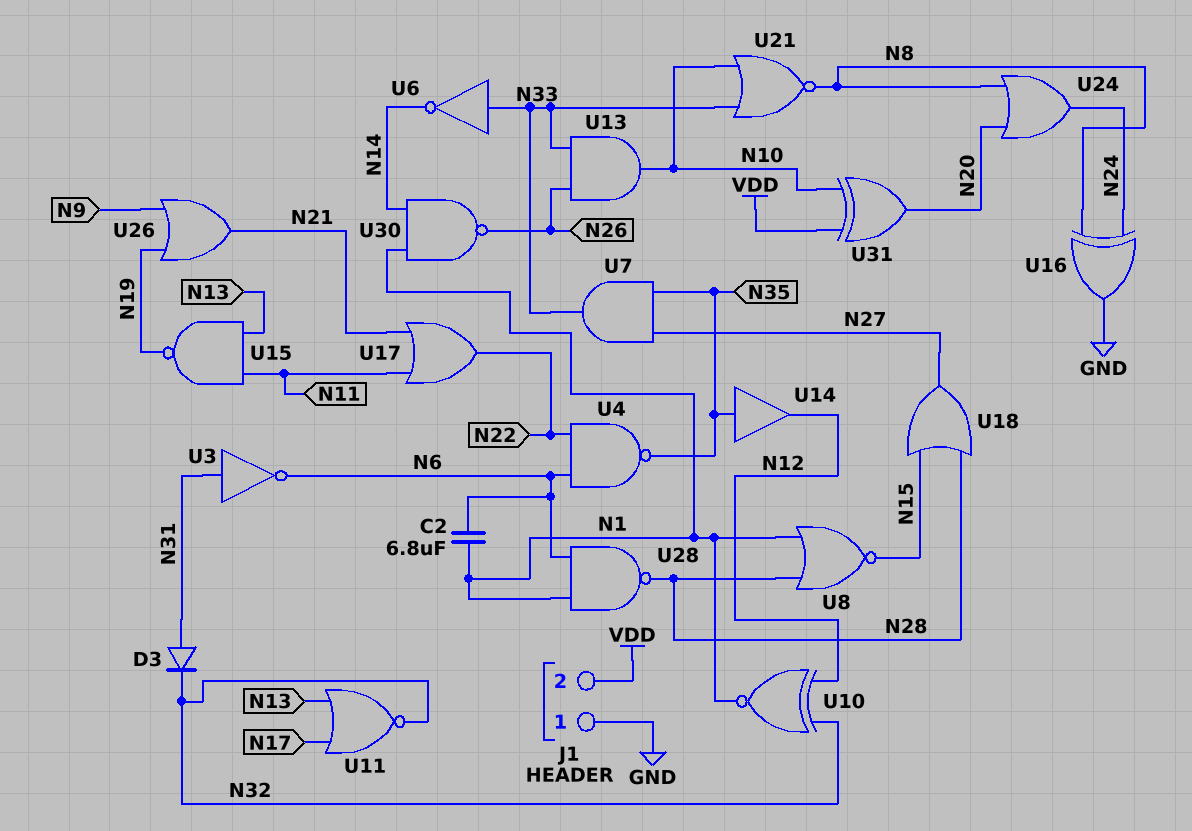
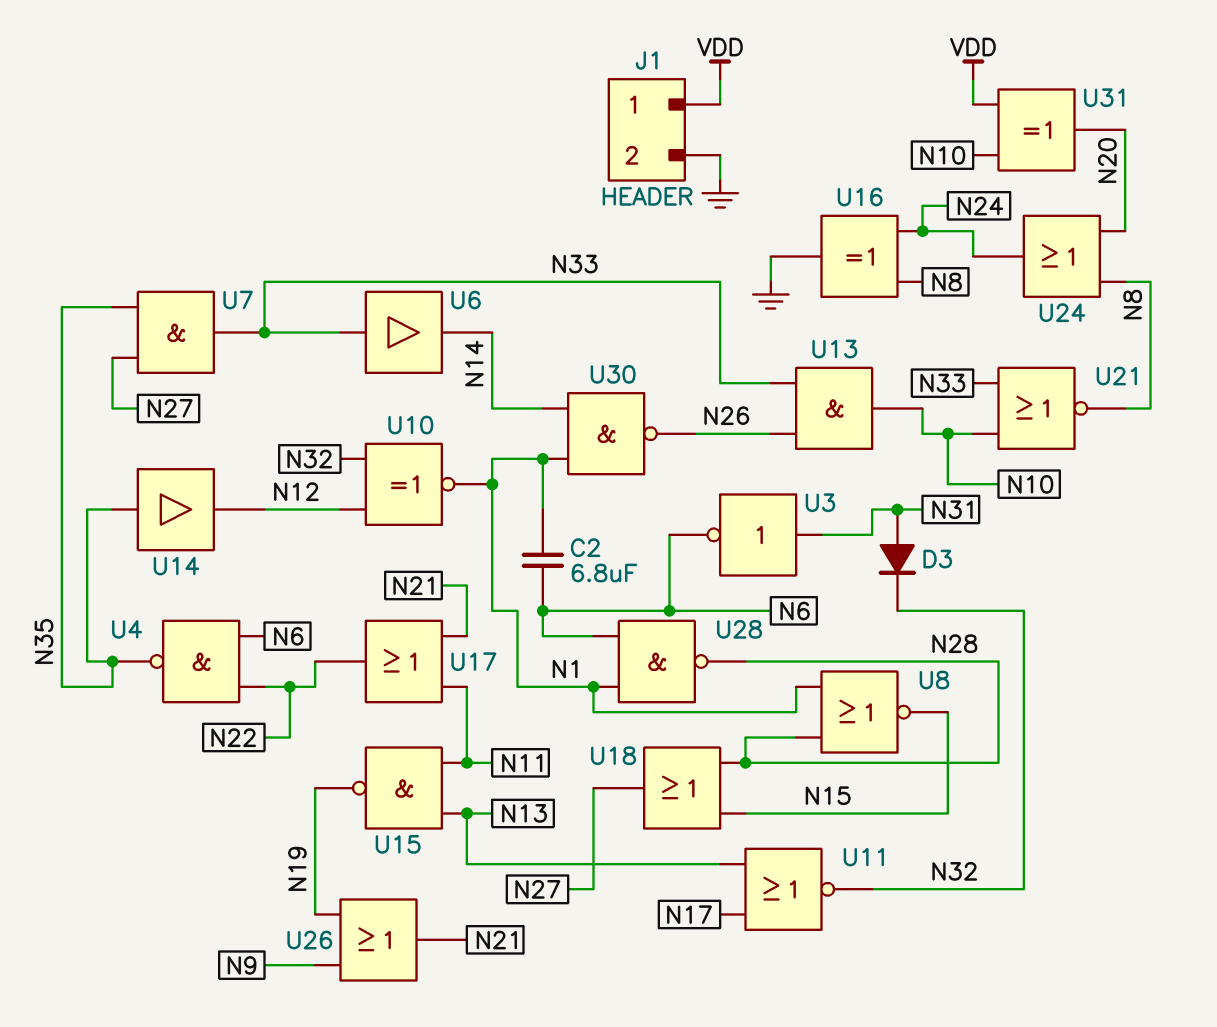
J1 pin 1: GND -> VDD
J1 pin 2: VDD -> GND
U6: NOT (in N33, out N14) -> buffer (in N33, out N14)

